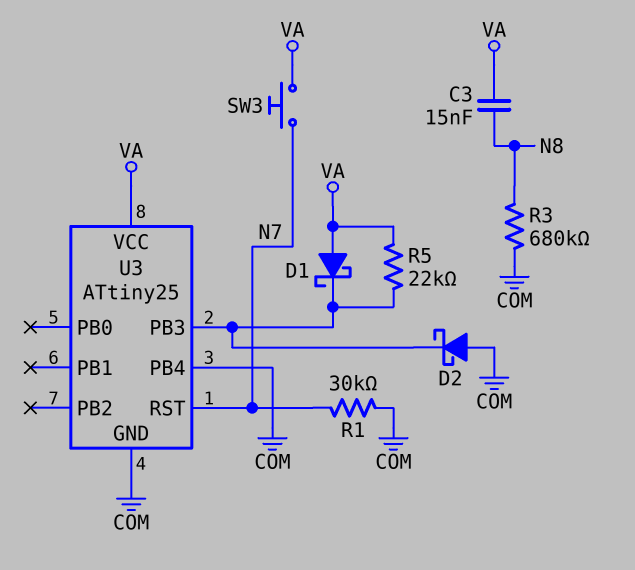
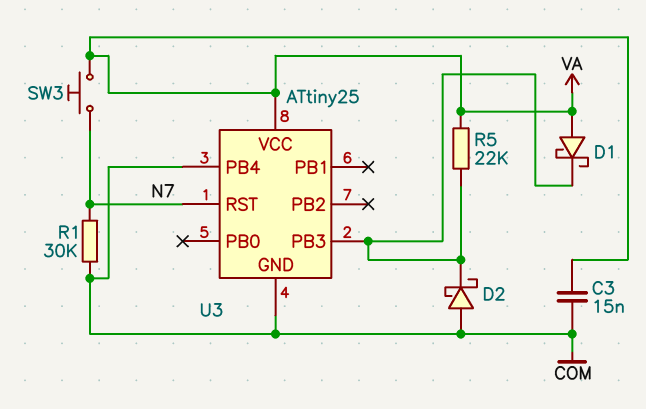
C3: 15nF (N8, VA) -> 15nF (COM, VA)
R3: 680k (COM, N8) -> none

